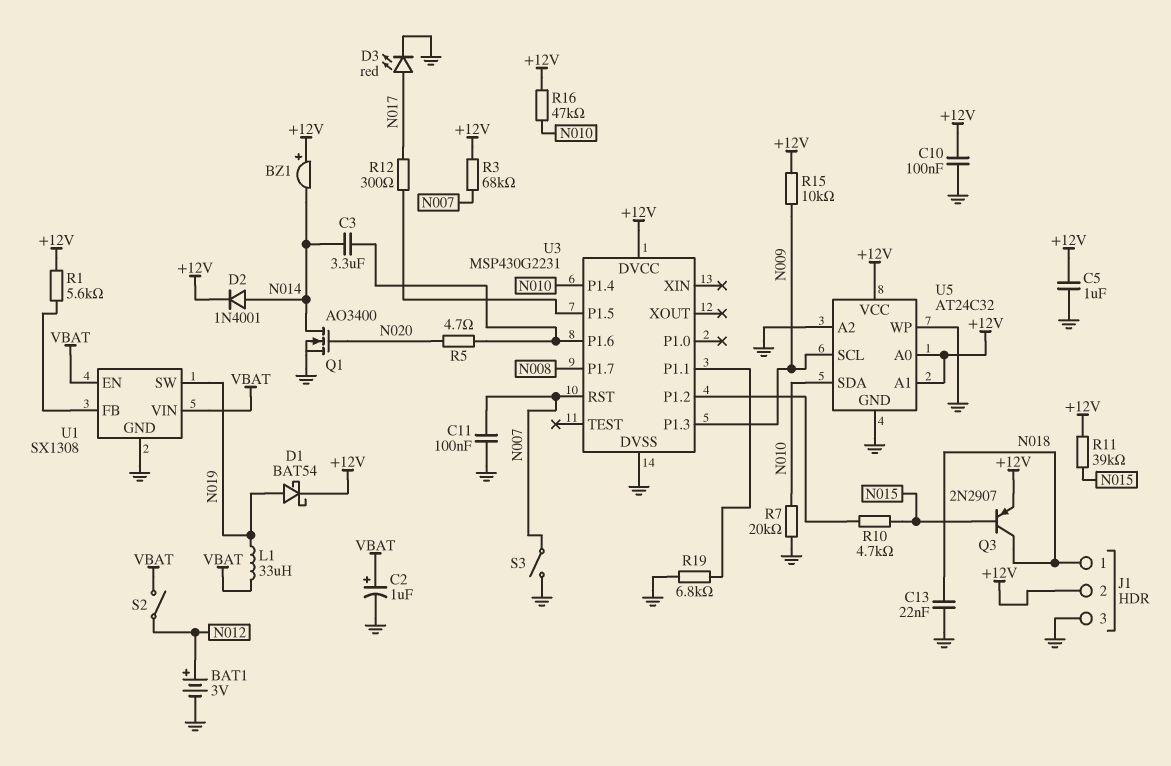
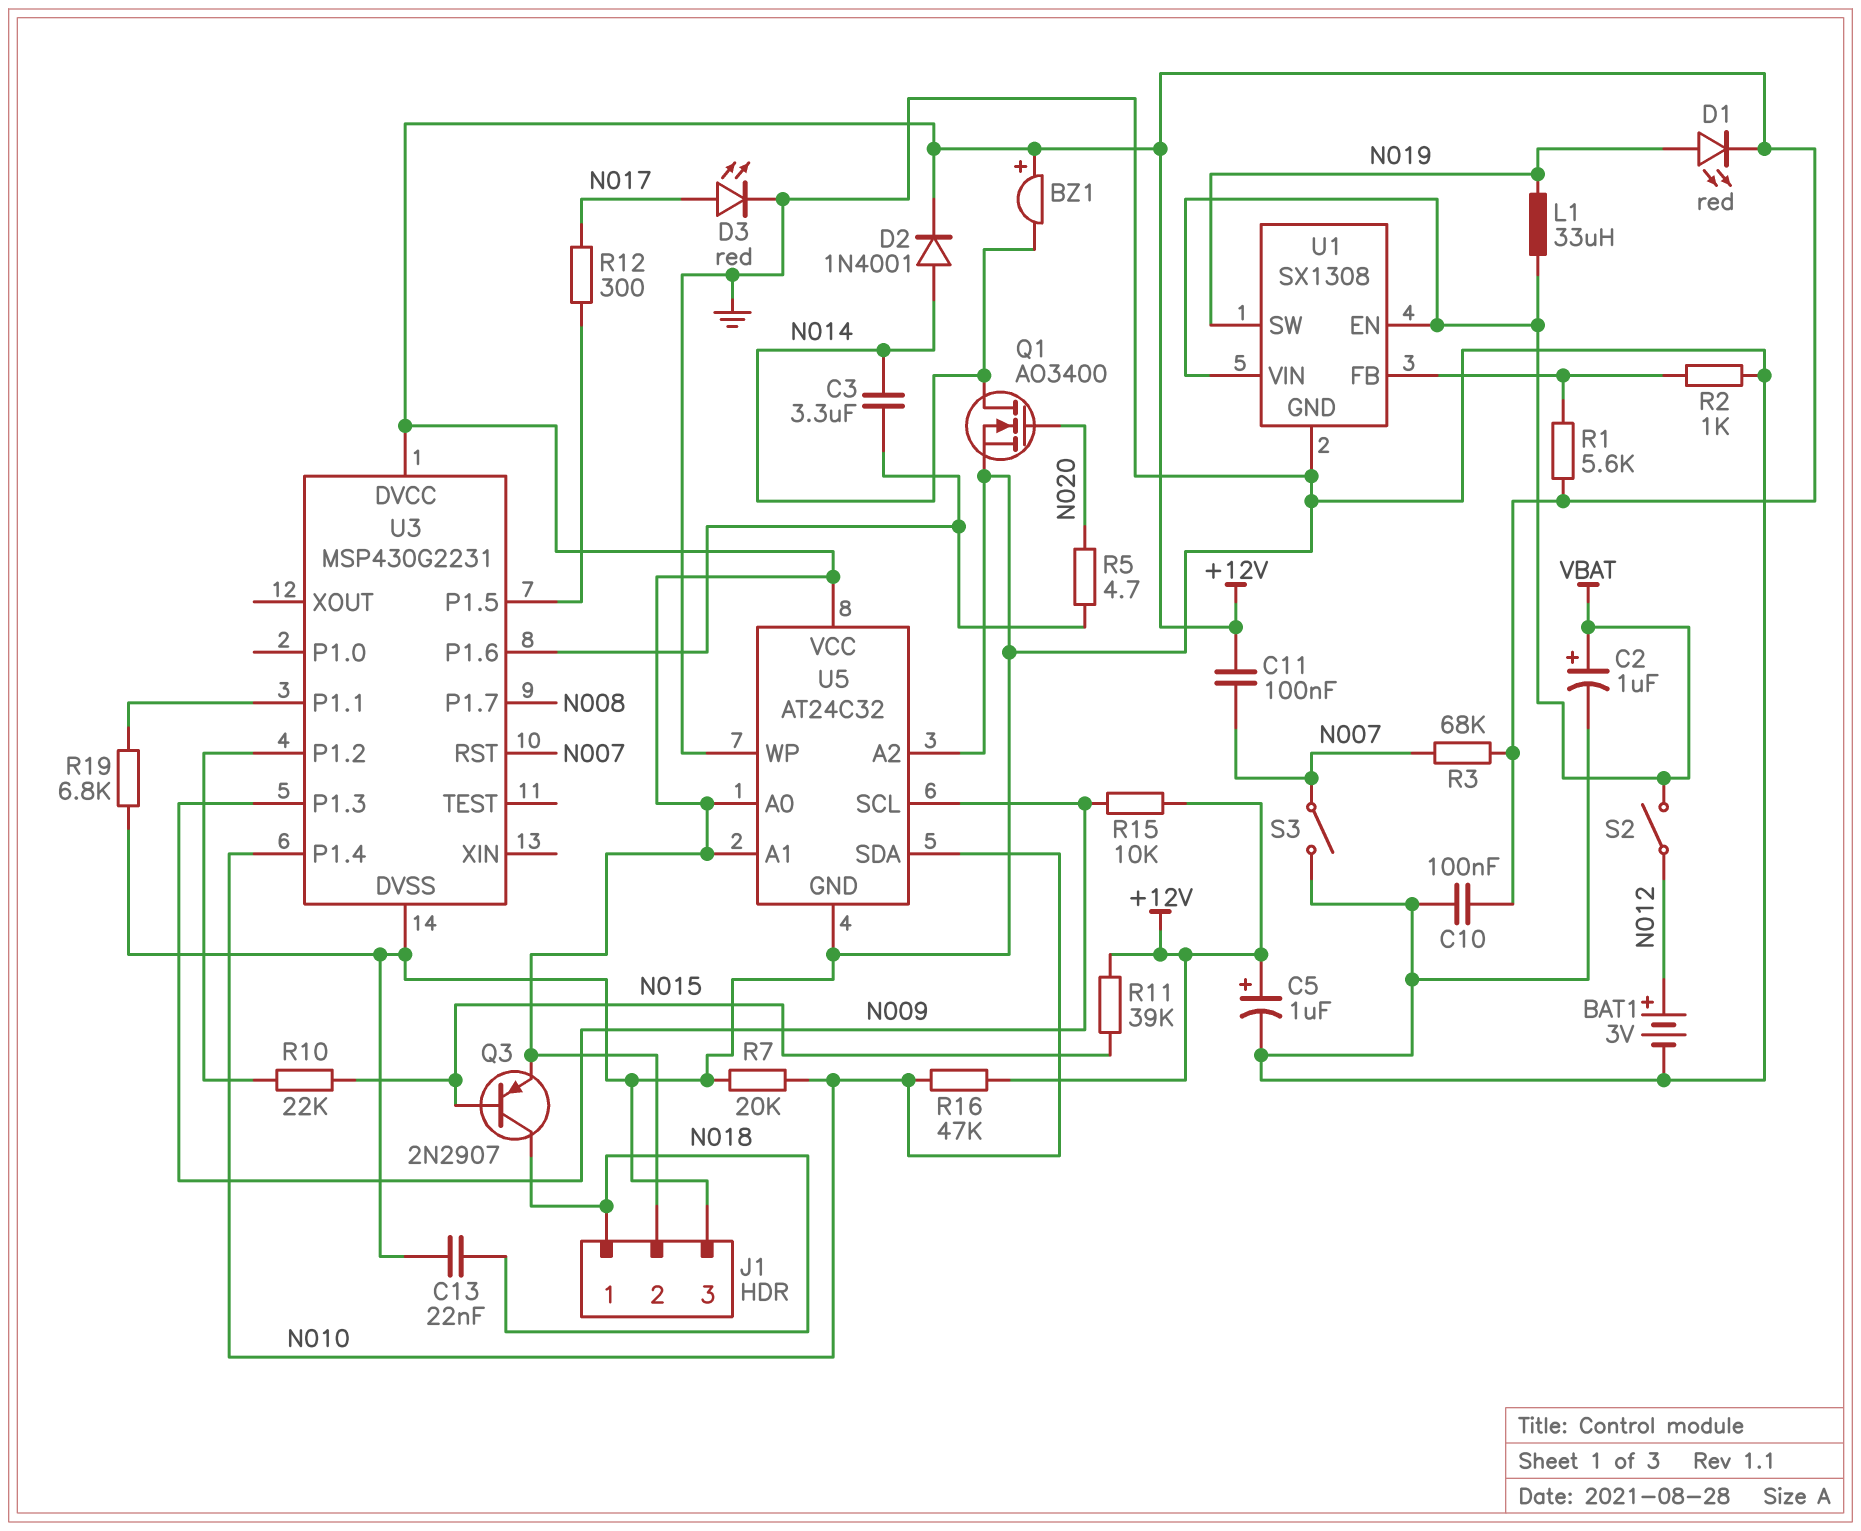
C5: 1uF (+12V, GND) -> 1uF (plus +12V, minus GND)
C11: 100nF (GND, N007) -> 100nF (+12V, N007)
D1: schottky BAT54 (A N019, K +12V) -> LED red (A N019, K +12V)
R2: none -> 1k (GND, U1/FB)
R10: 4.7k (N015, U3/P1.2) -> 22k (N015, U3/P1.2)

